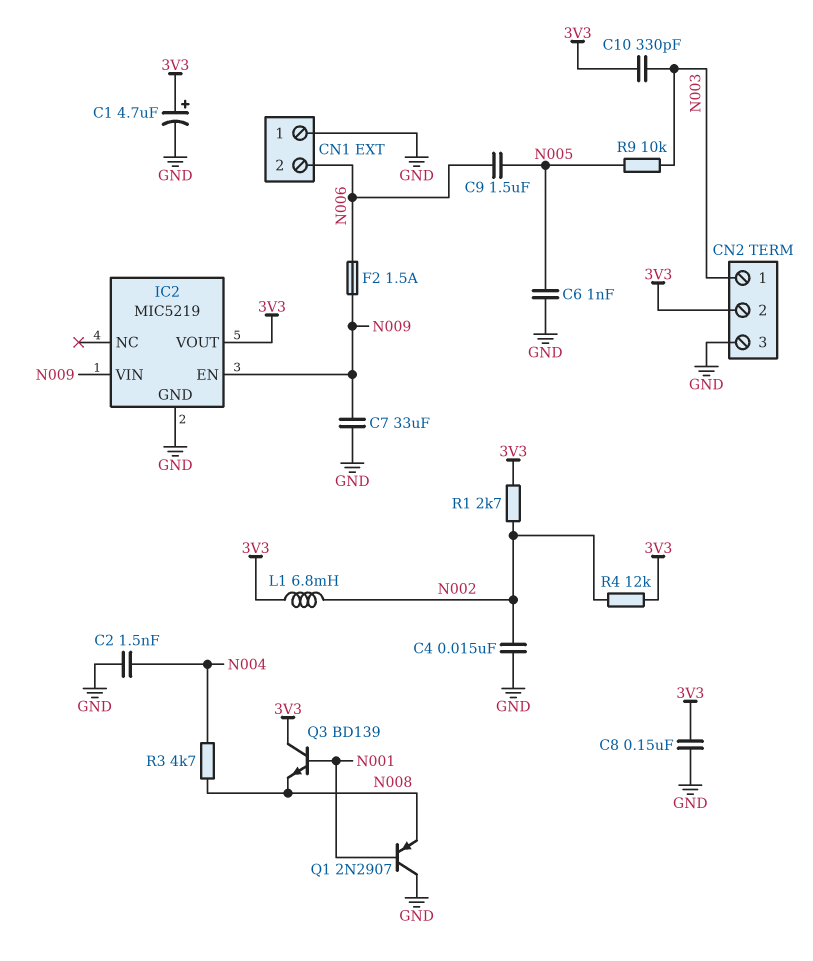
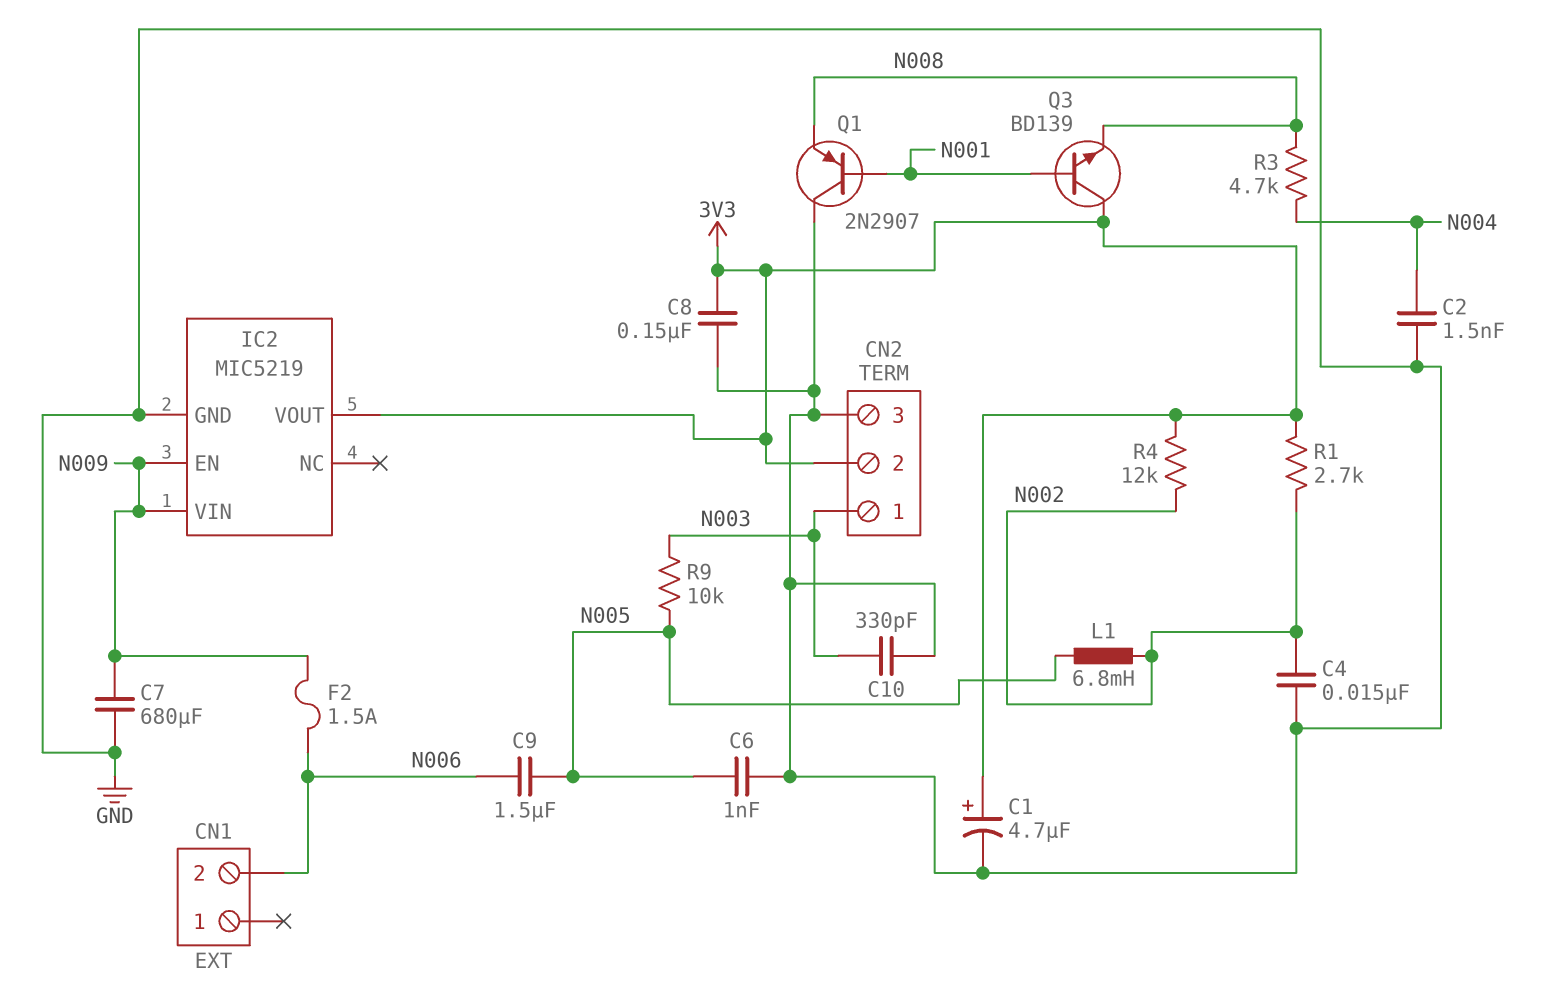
C7: 33uF (GND, N009) -> 680uF (GND, N009)
C10: 330pF (3V3, N003) -> 330pF (GND, N003)
CN1 pin 1: GND -> none
L1: 6.8mH (3V3, N002) -> 6.8mH (N002, N005)

